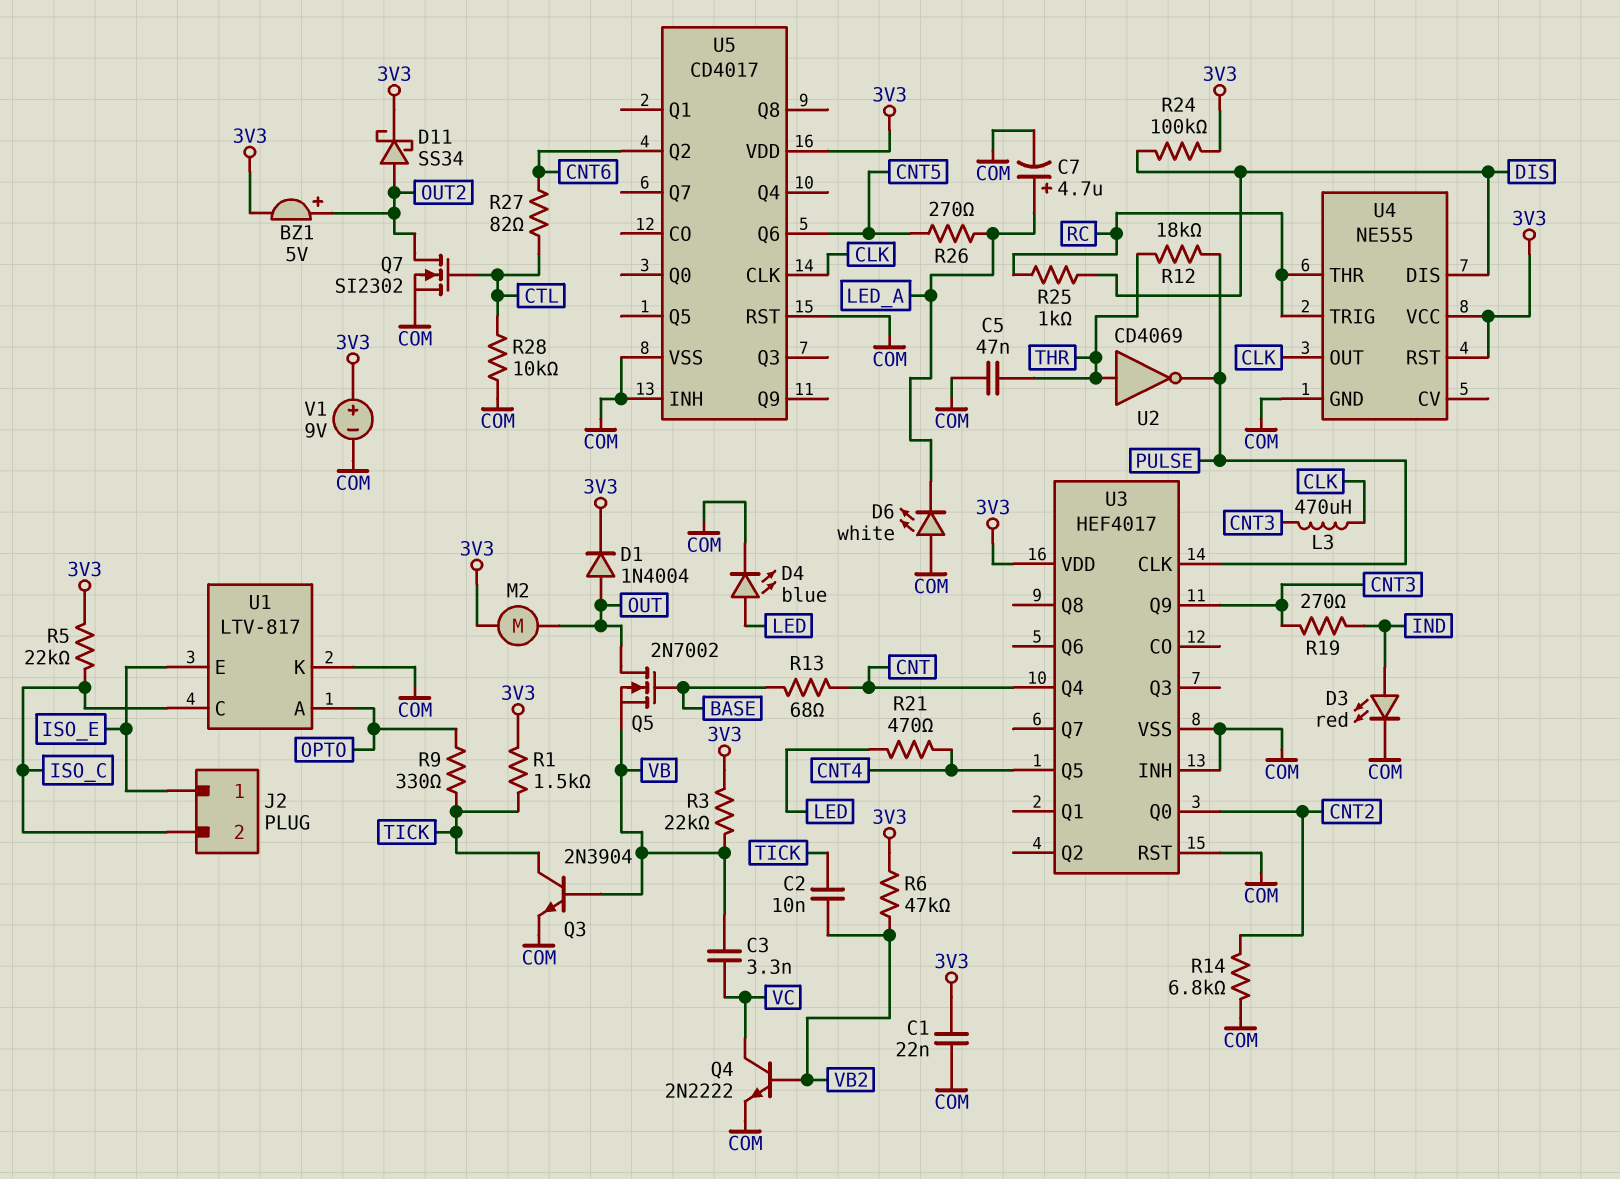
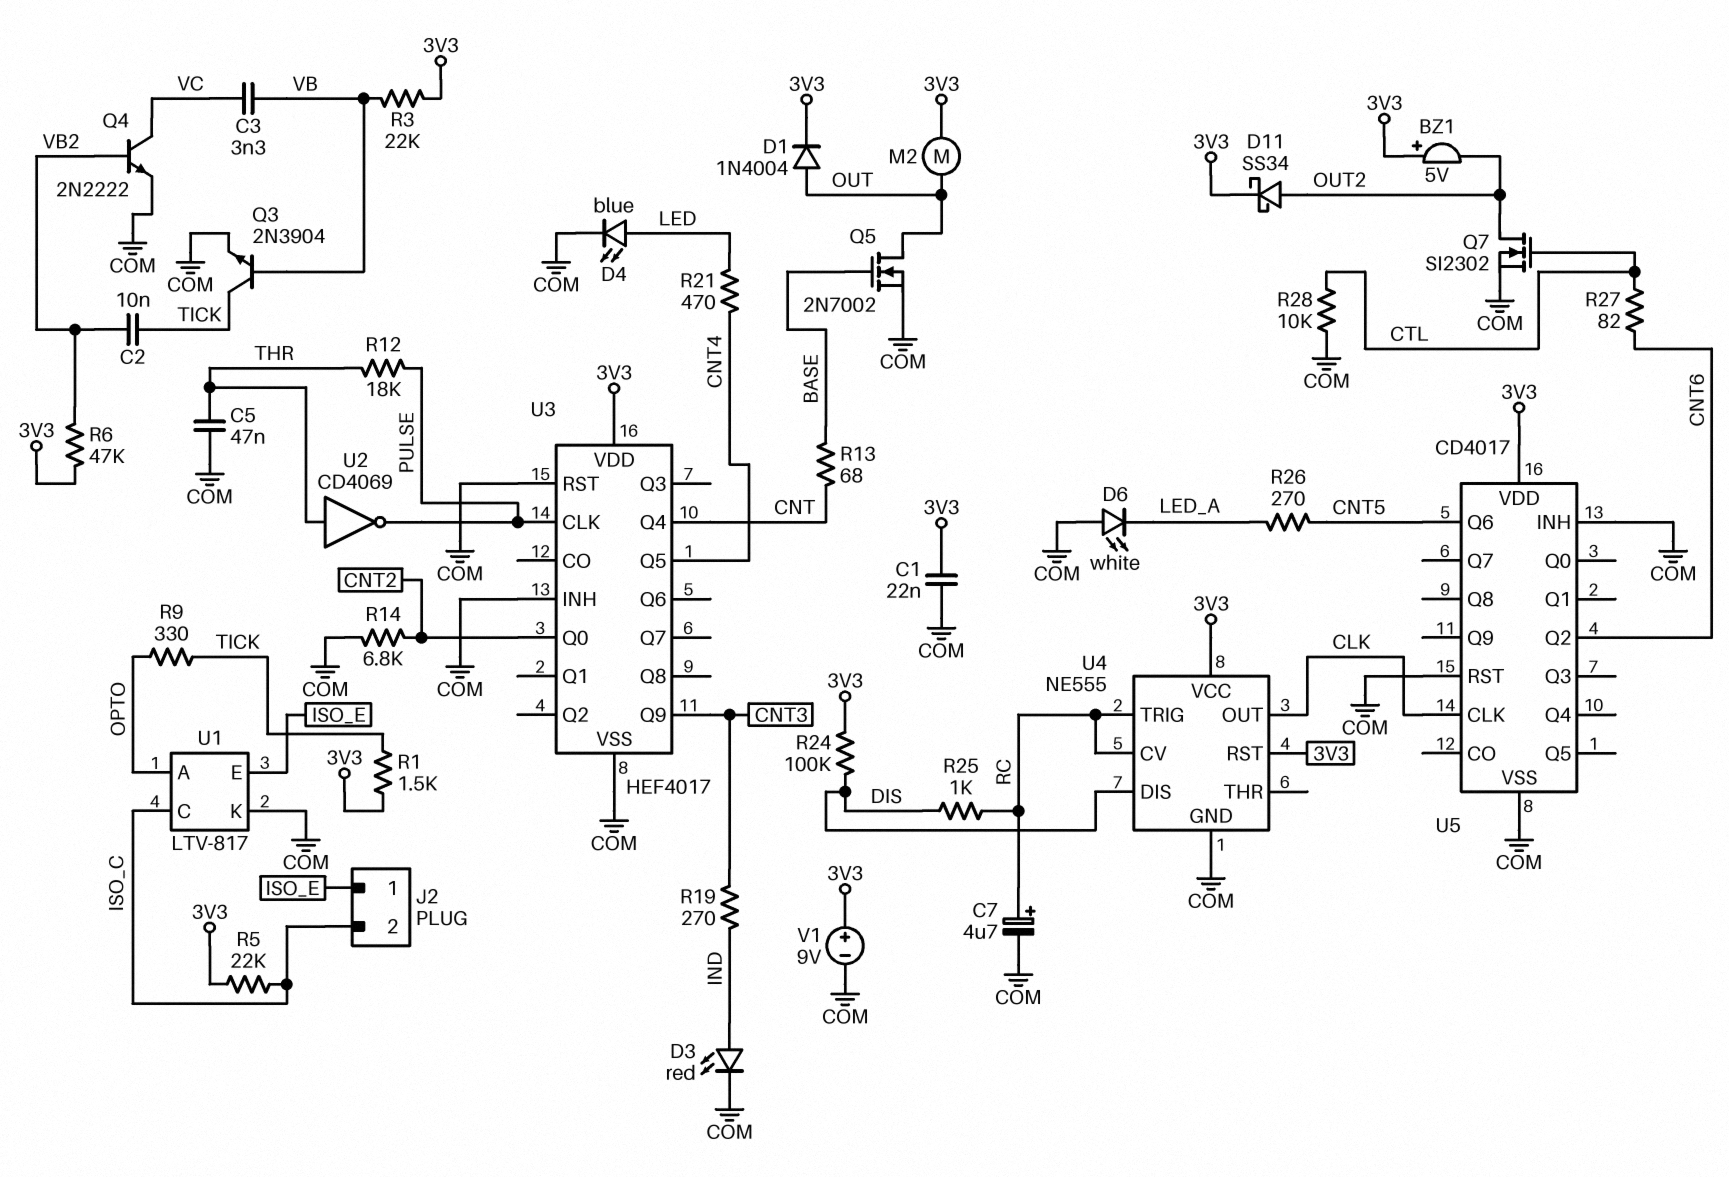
BZ1: buzzer 5V (plus OUT2, minus 3V3) -> buzzer 5V (plus 3V3, minus OUT2)
C7: 4.7uF (plus LED_A, minus COM) -> 4.7uF (plus RC, minus COM)
L3: 470uH (CLK, CNT3) -> none
Q5: NMOS 2N7002 (G BASE, D OUT, S VB) -> NMOS 2N7002 (G BASE, D OUT, S COM)
U4 pin CV: none -> RC
U4 pin THR: RC -> none

